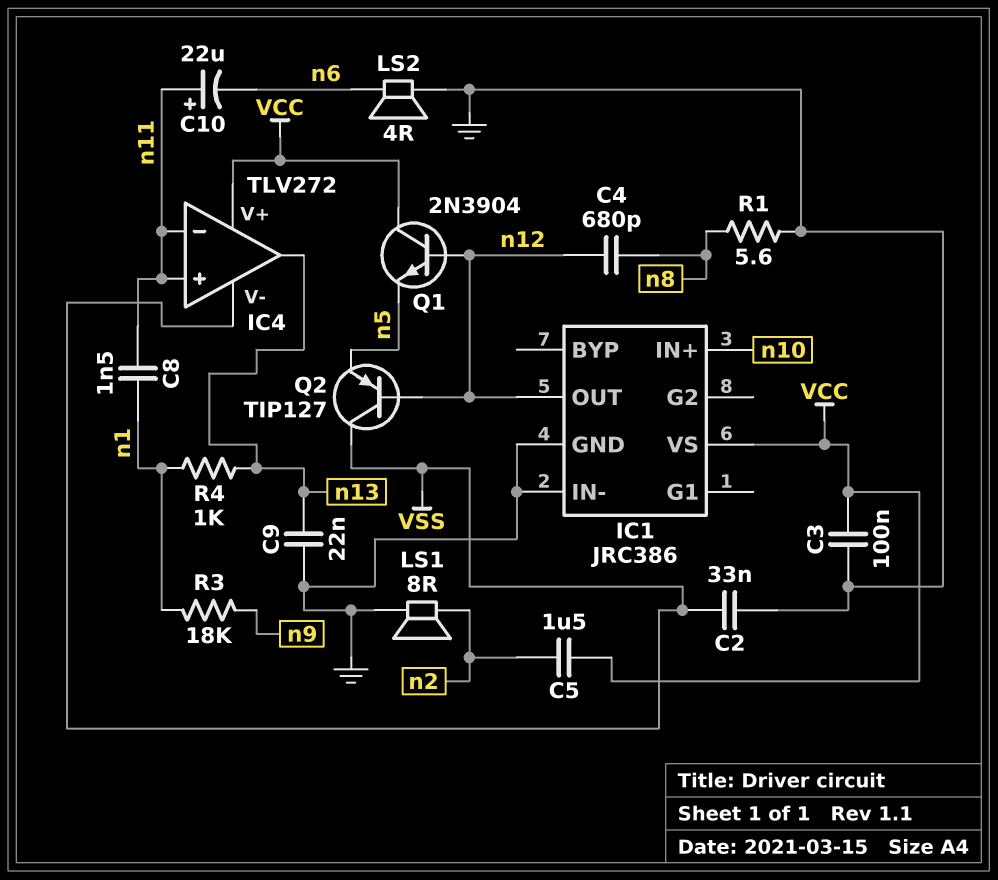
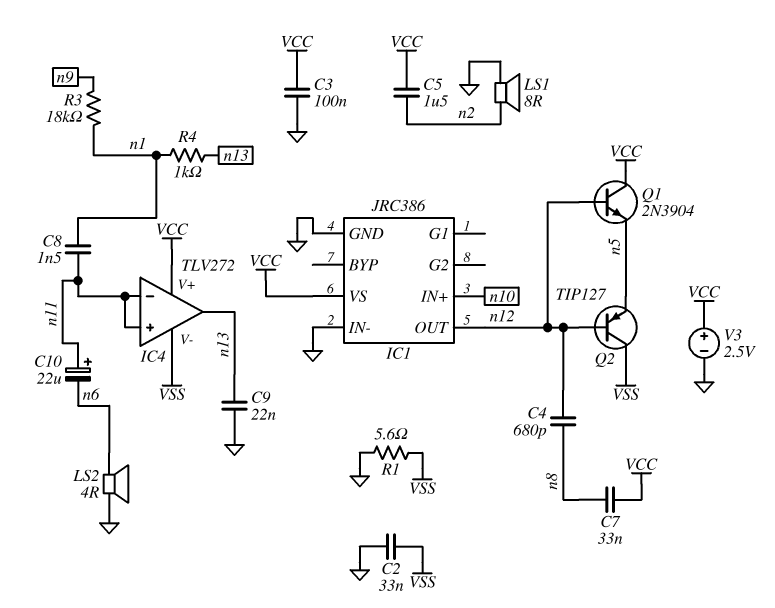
C7: none -> 33nF (VCC, n8)
R1: 5.6 (GND, n8) -> 5.6 (GND, VSS)
V3: none -> 2.5V (plus VCC, minus GND)

